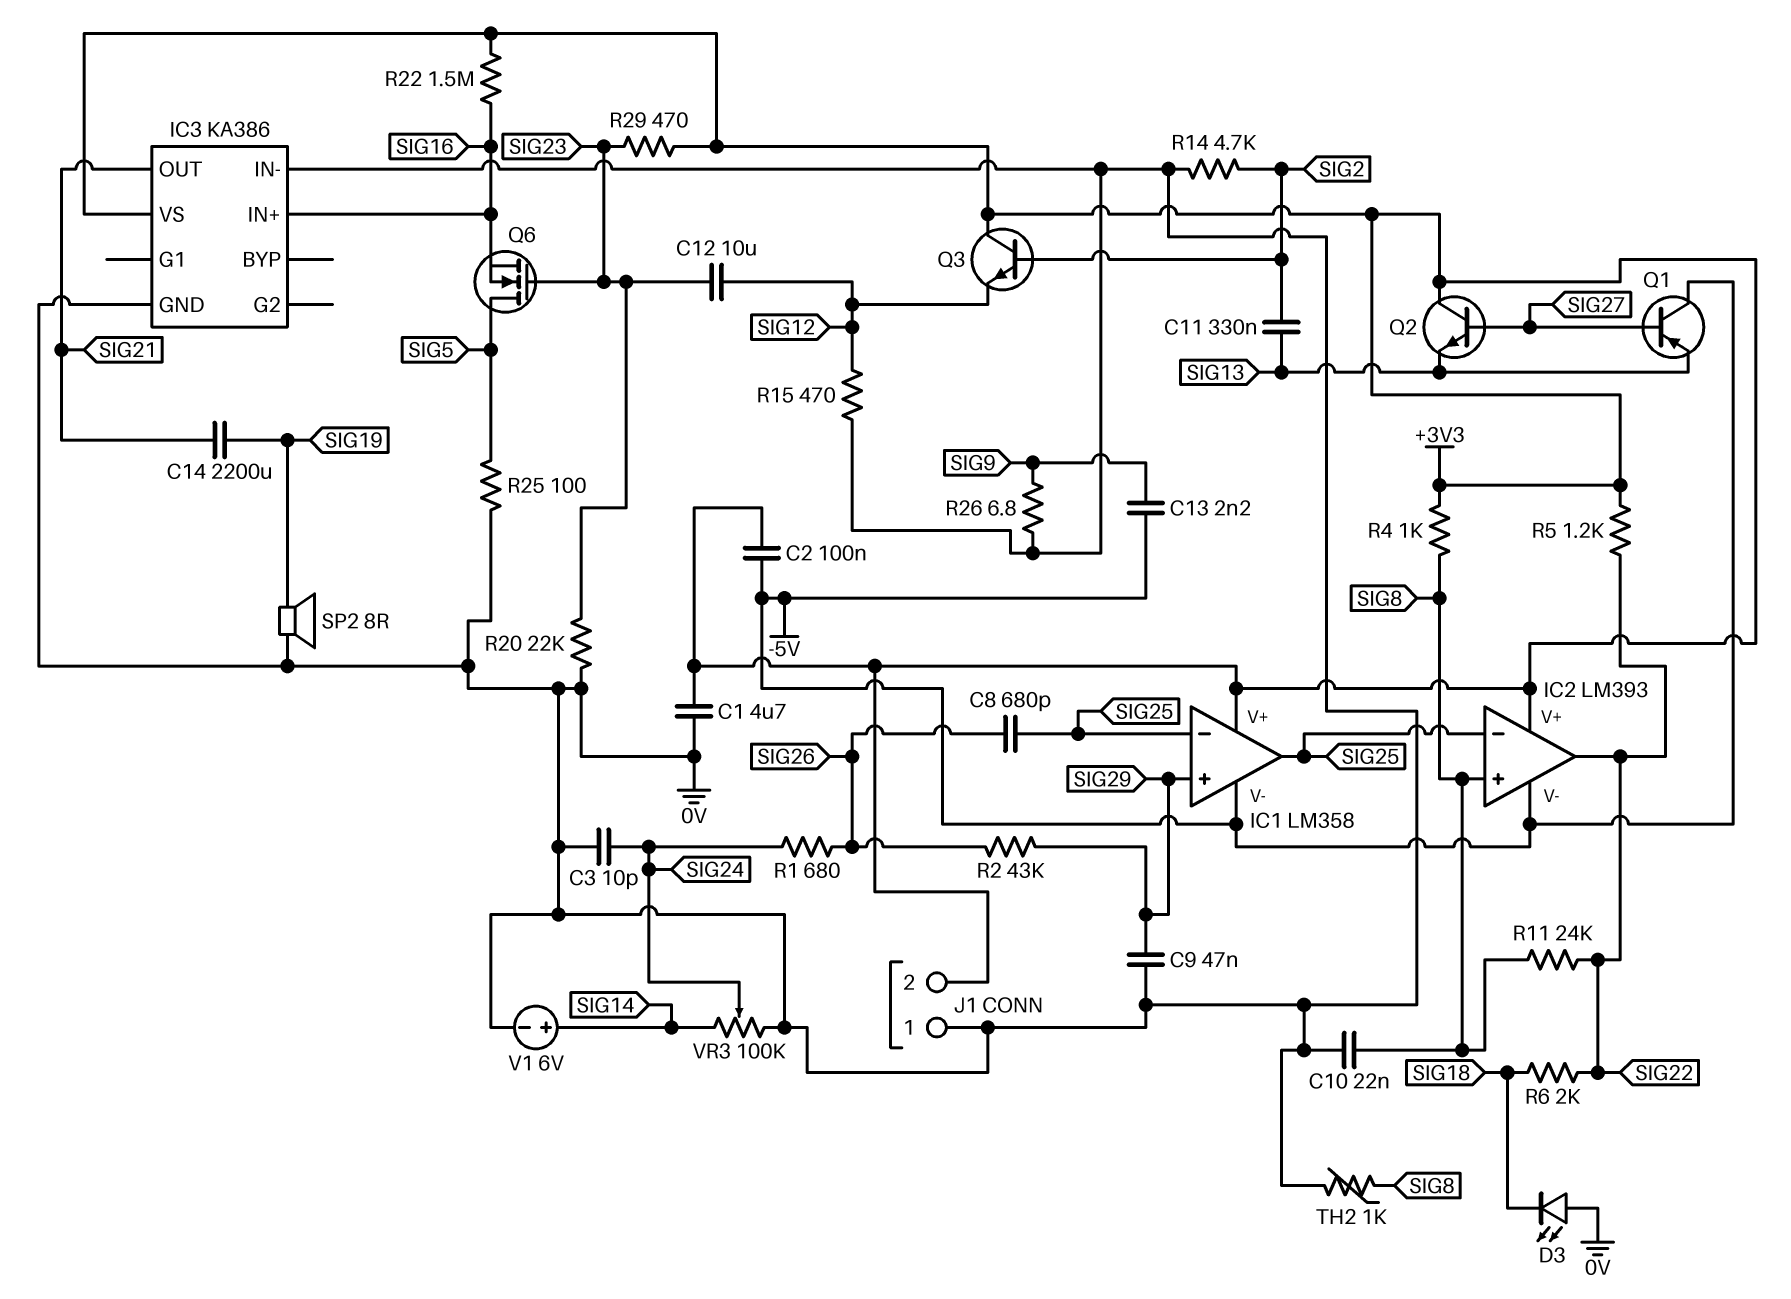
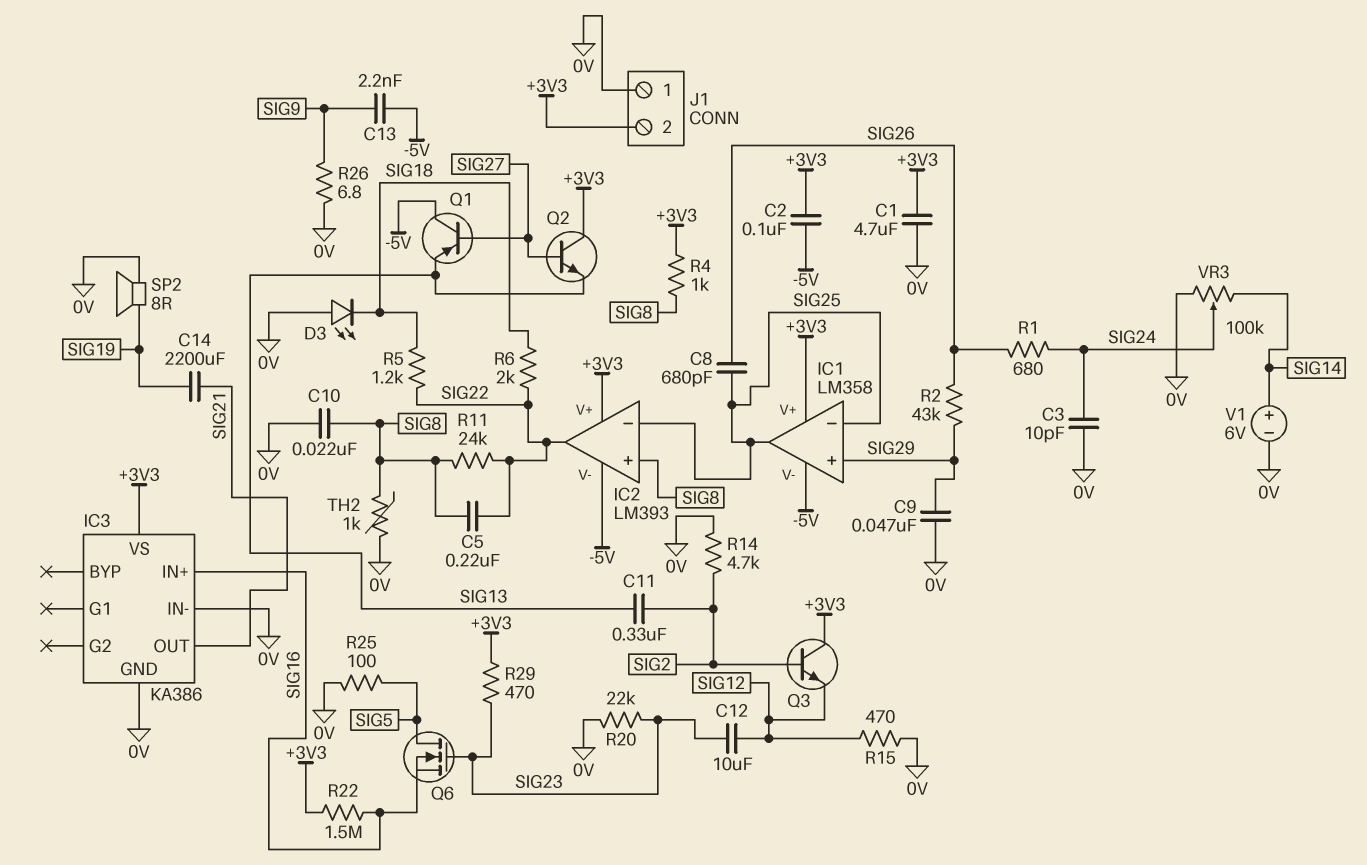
C5: none -> 220nF (SIG8, SIG22)
R5: 1.2k (+3V3, SIG22) -> 1.2k (SIG18, SIG22)

